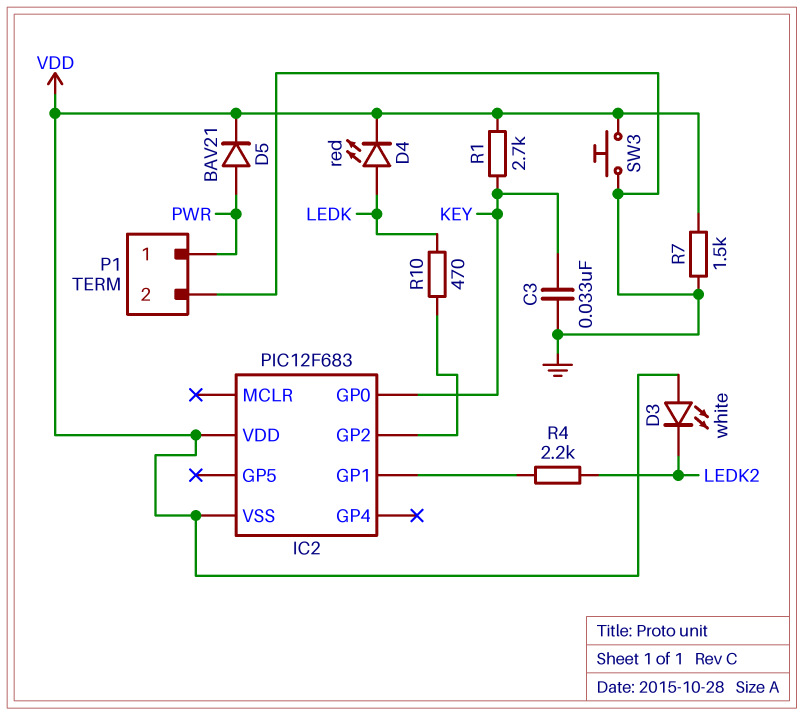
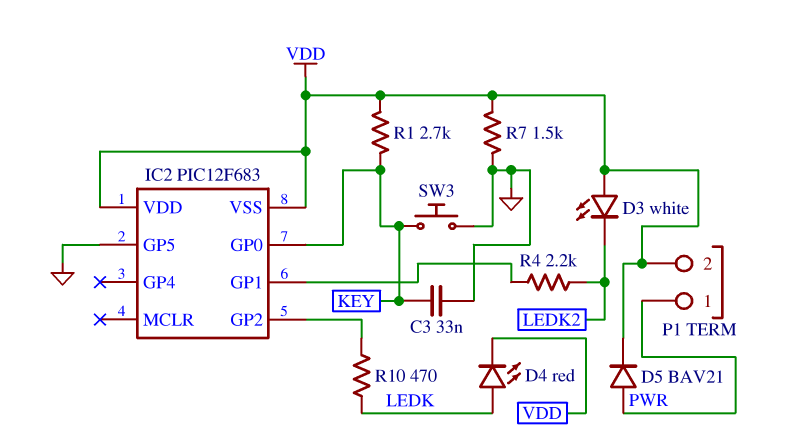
IC2 pin GP5: none -> GND
P1 pin 2: GND -> VDD
SW3: button (GND, VDD) -> button (GND, KEY)

